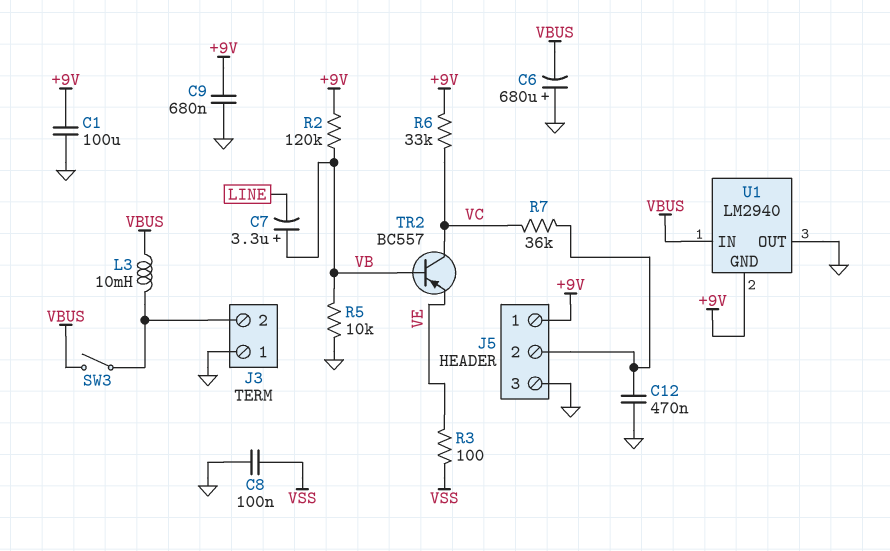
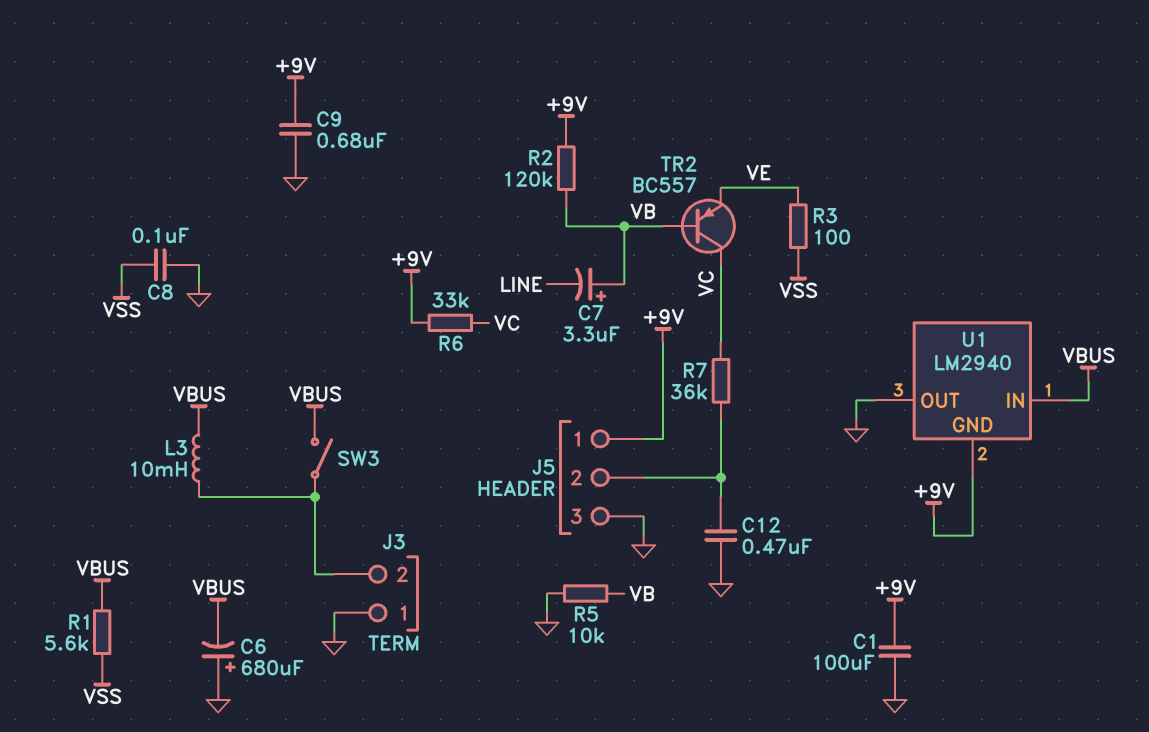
R1: none -> 5.6k (VBUS, VSS)

